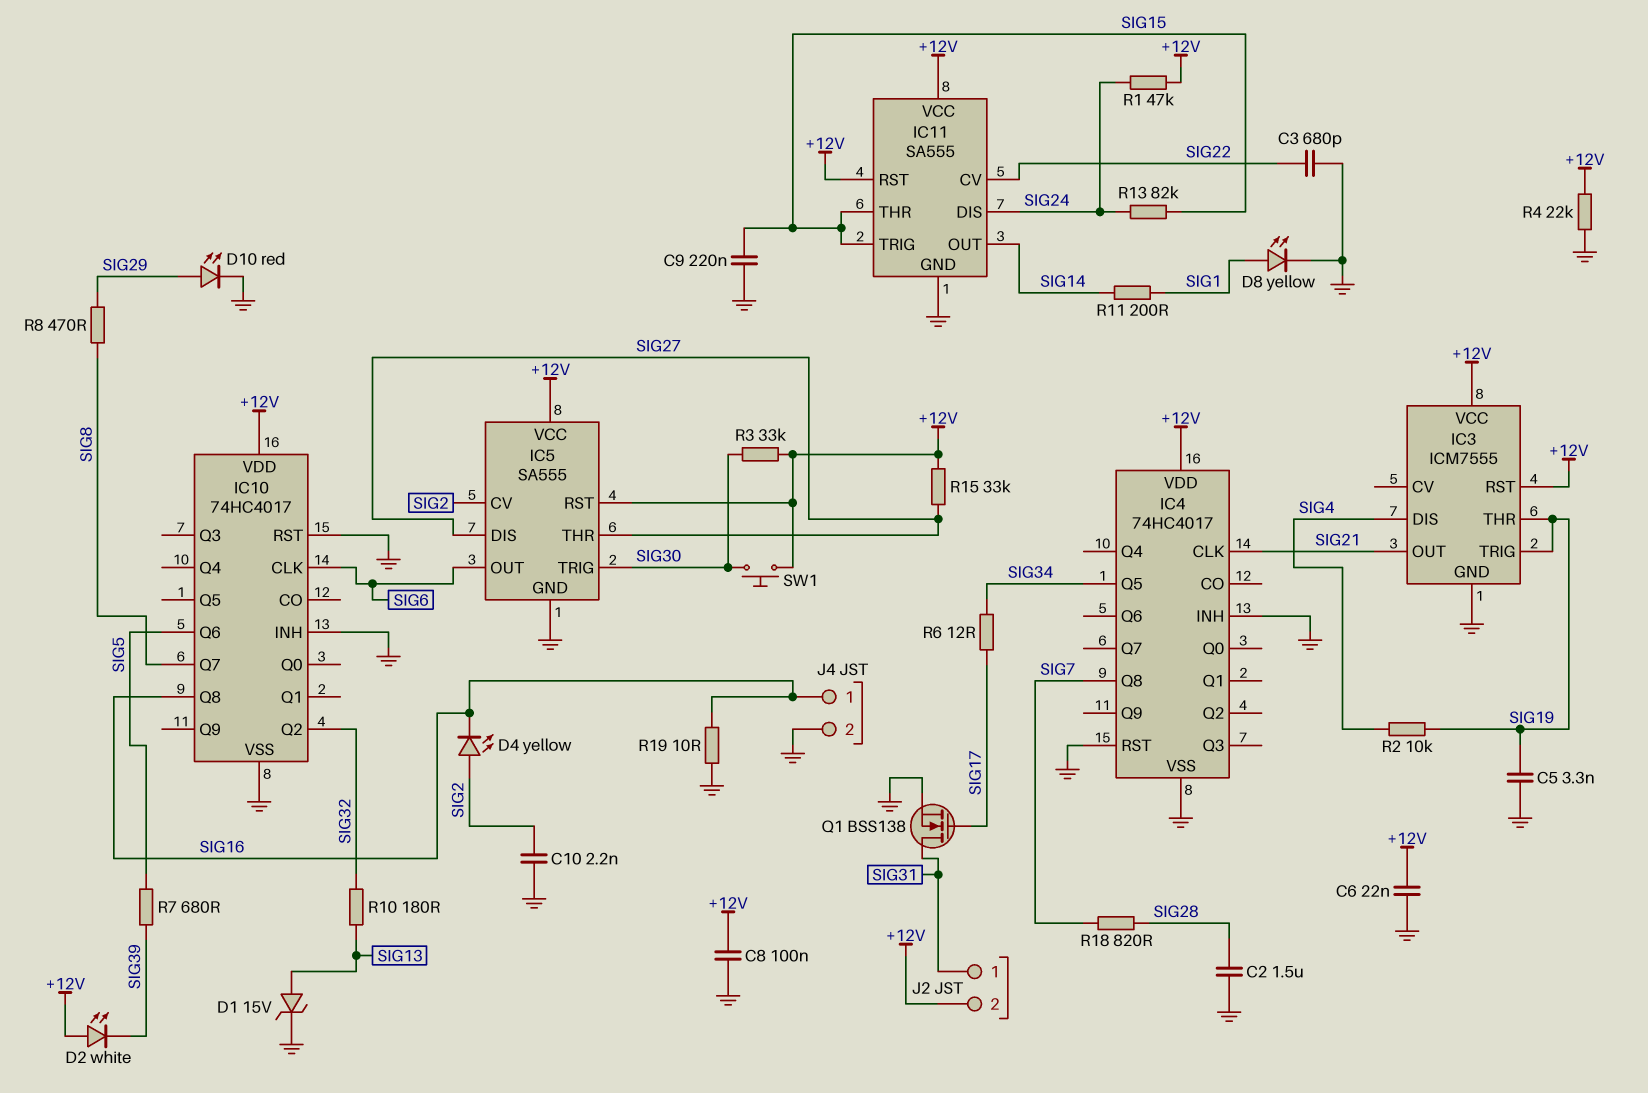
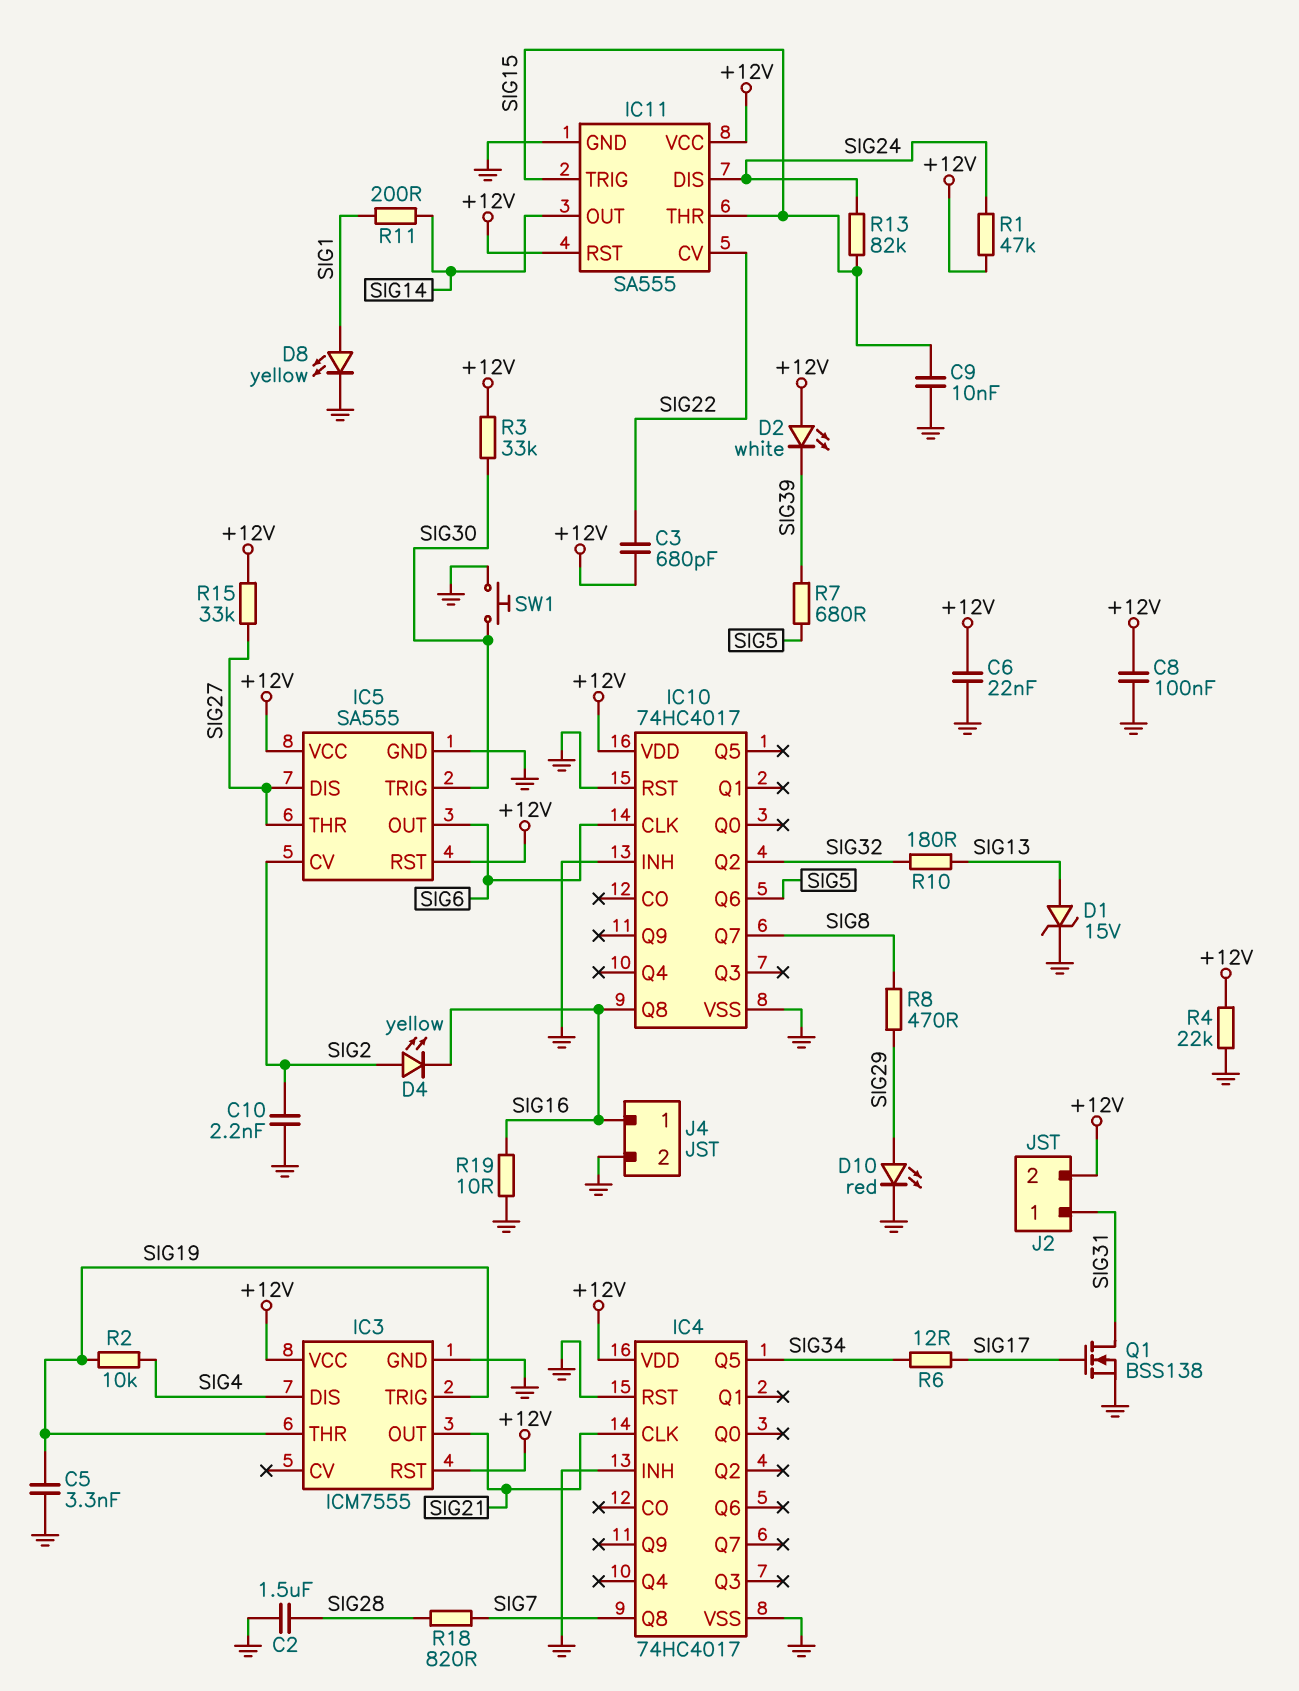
C3: 680pF (GND, SIG22) -> 680pF (+12V, SIG22)
C9: 220nF (GND, SIG15) -> 10nF (GND, SIG15)
SW1: button (+12V, SIG30) -> button (GND, SIG30)

